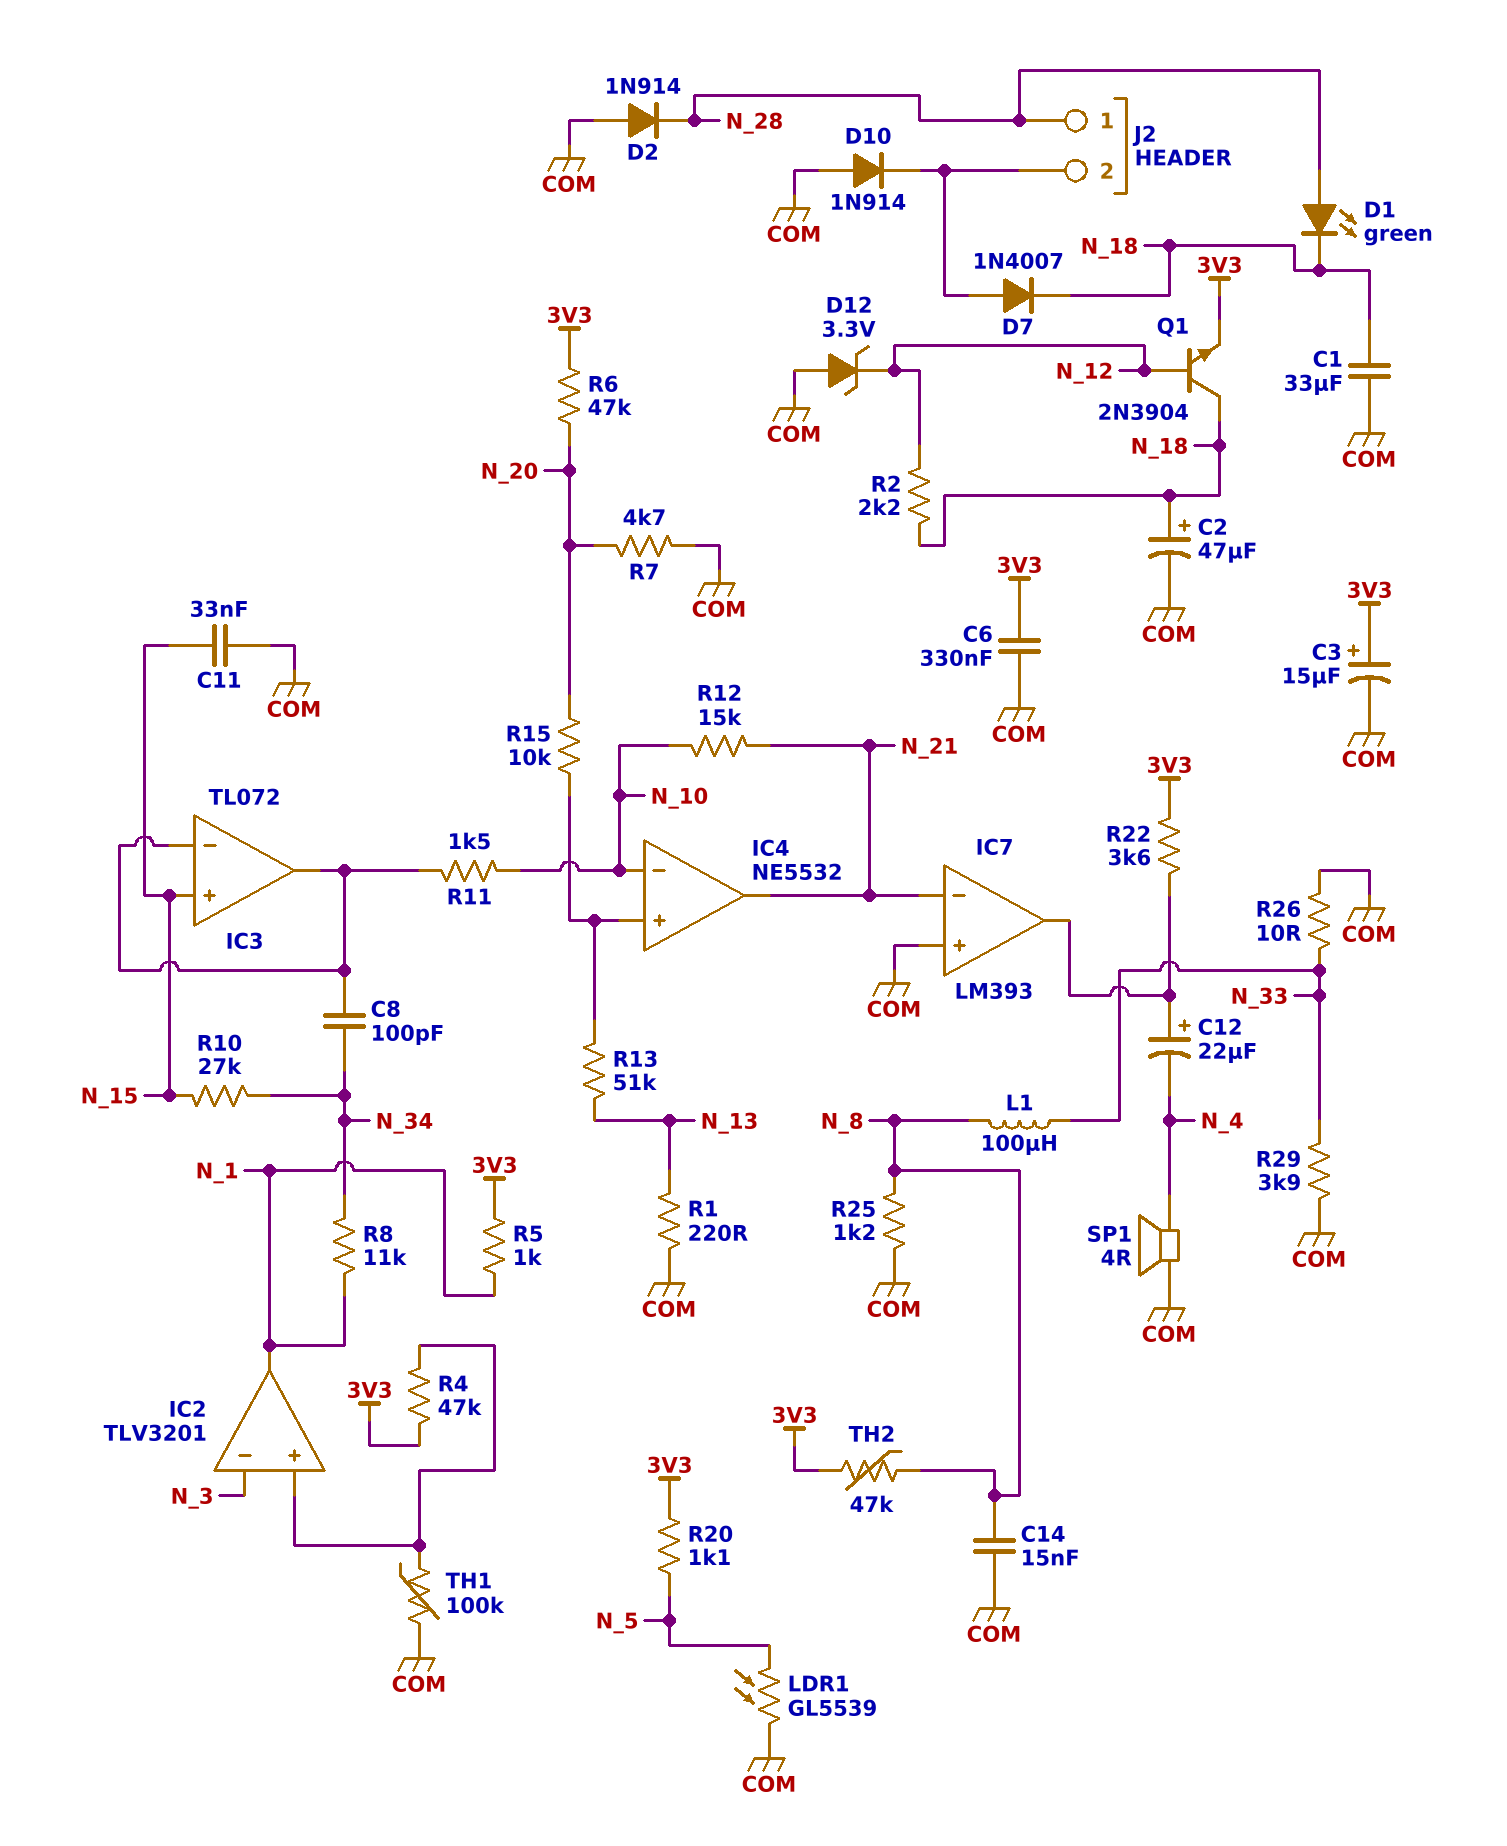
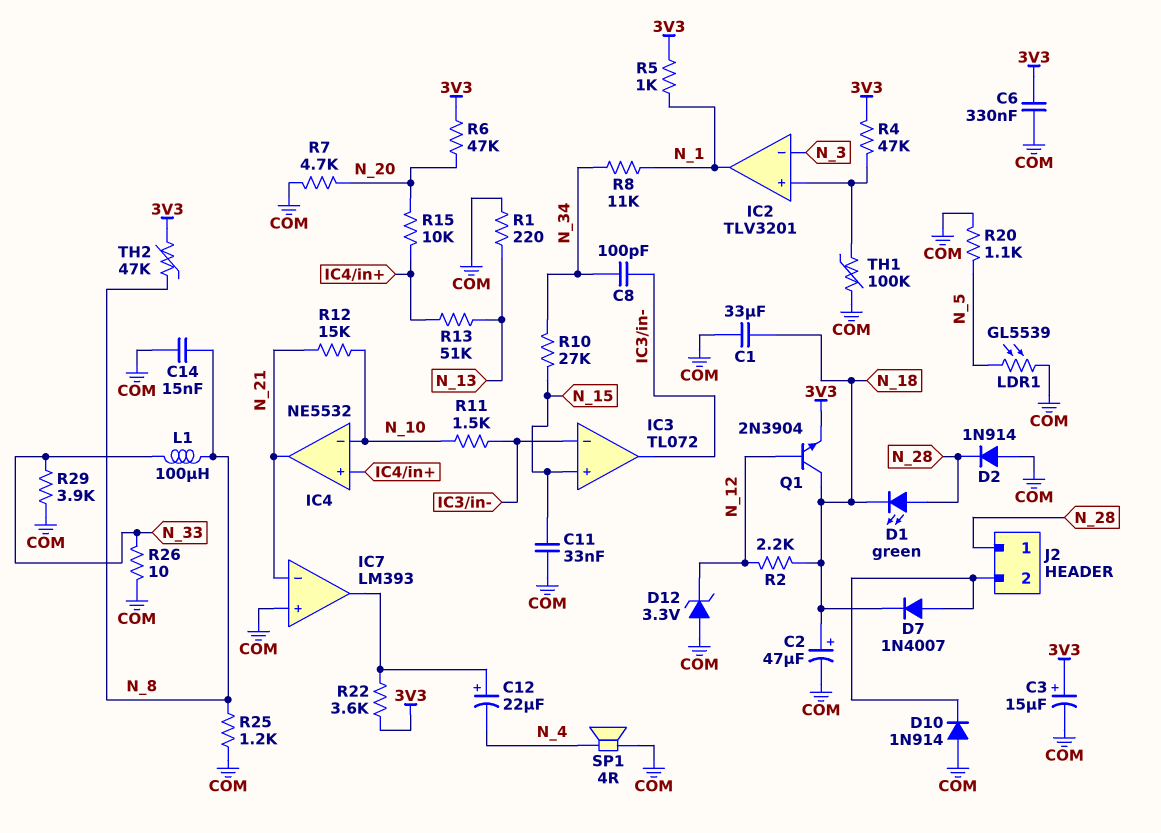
R20: 1.1k (3V3, N_5) -> 1.1k (COM, N_5)

